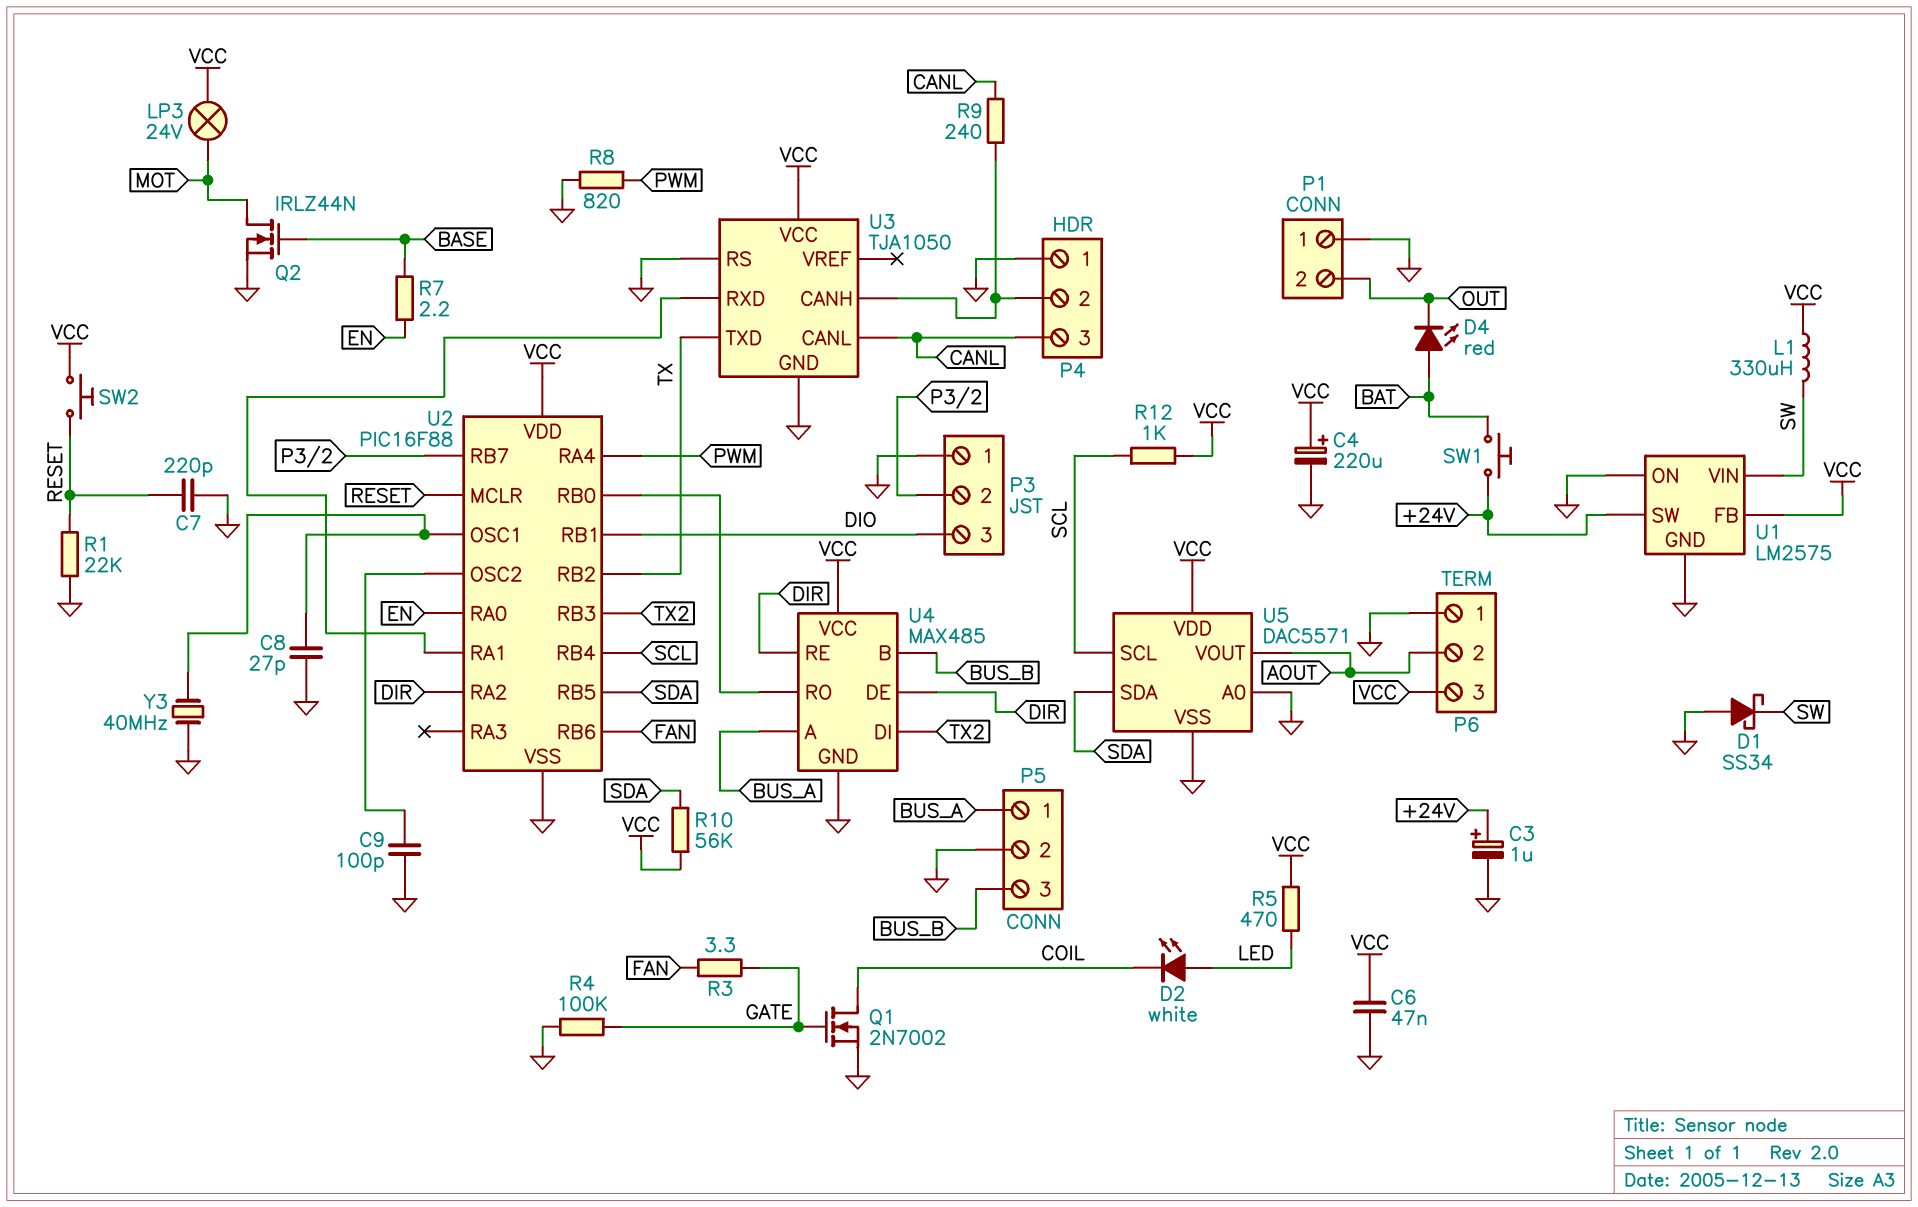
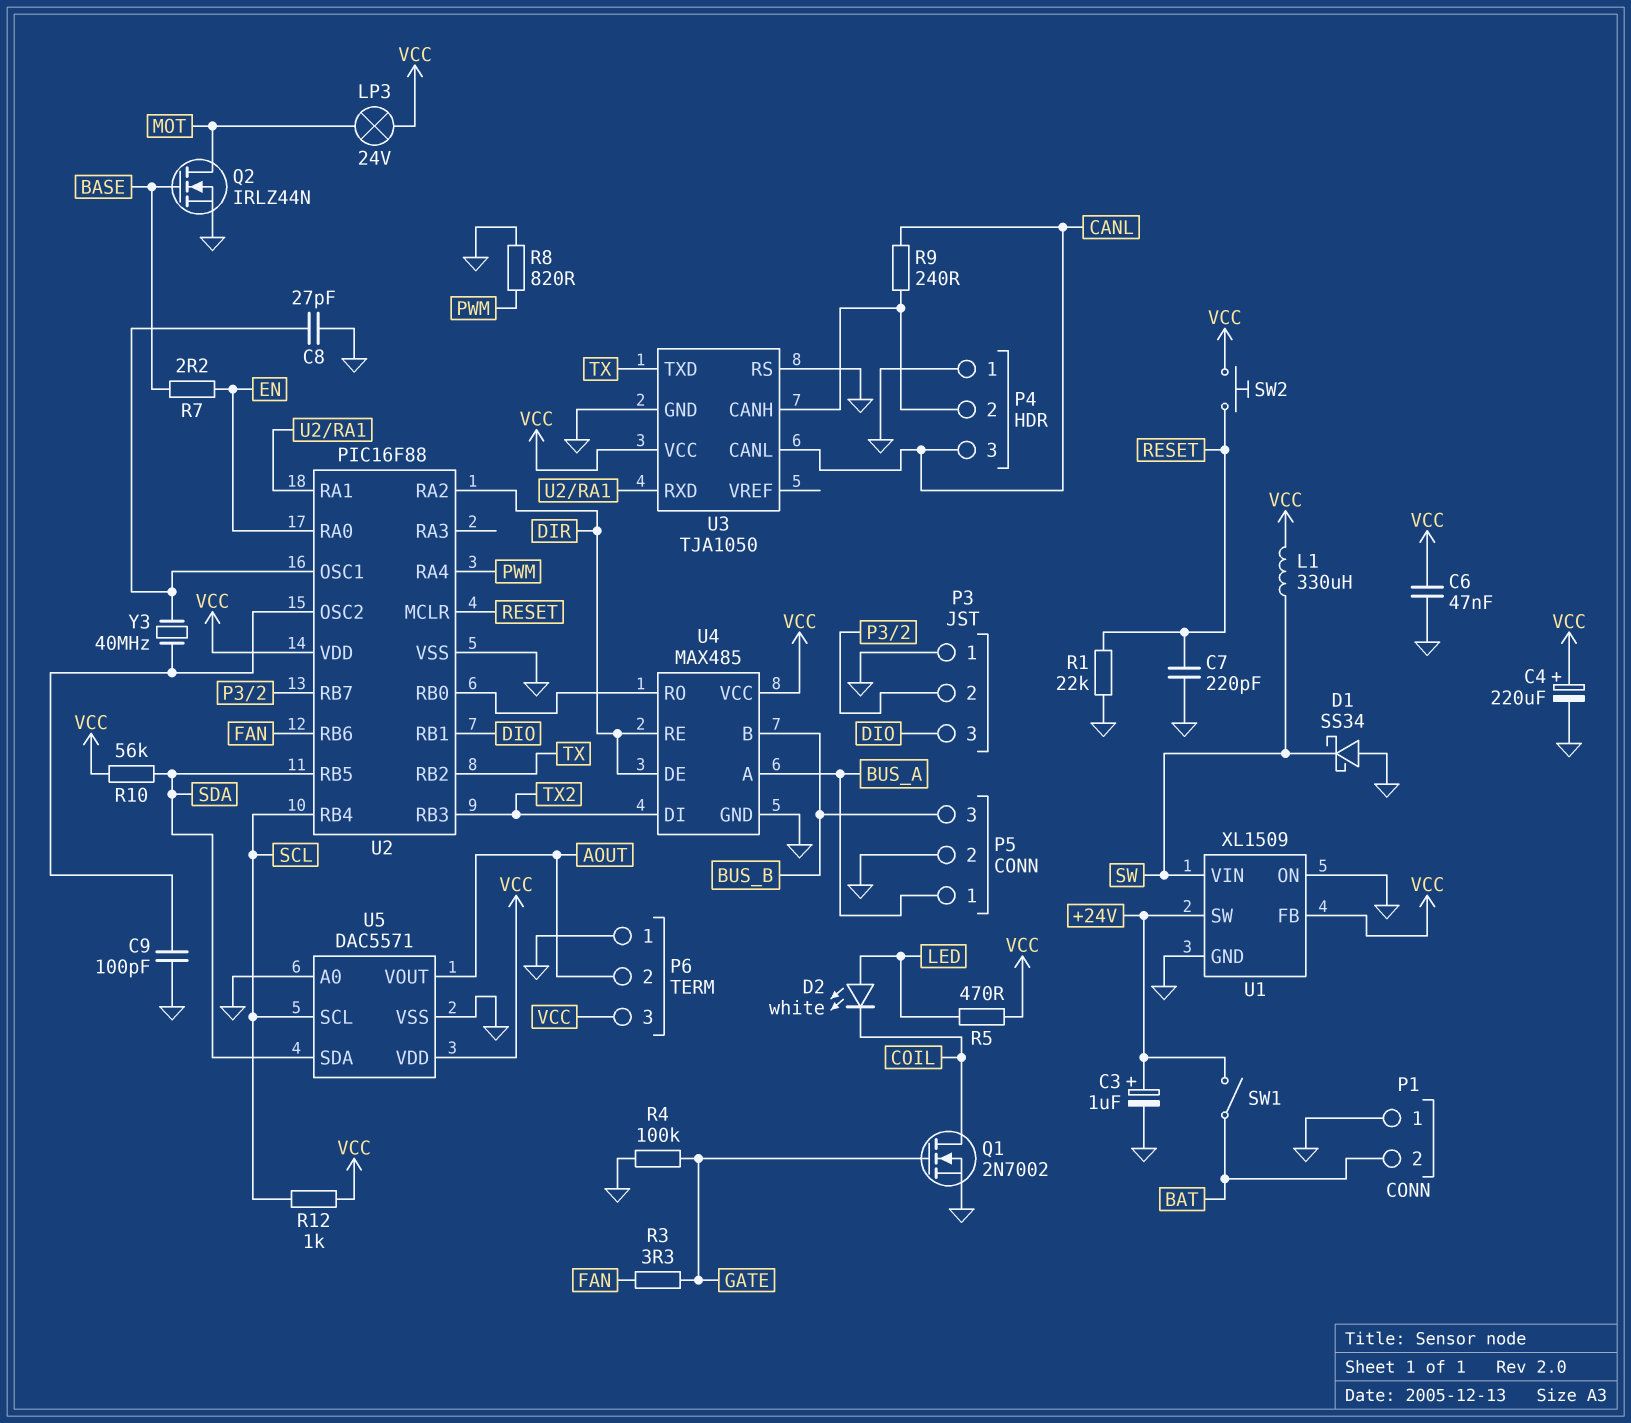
D4: LED red (A BAT, K OUT) -> none
P1 pin 2: OUT -> BAT
SW1: button (+24V, BAT) -> switch (+24V, BAT)
U1: LM2575 -> XL1509
Y3: 40MHz (GND, U2/OSC1) -> 40MHz (U2/OSC1, U2/OSC2)

